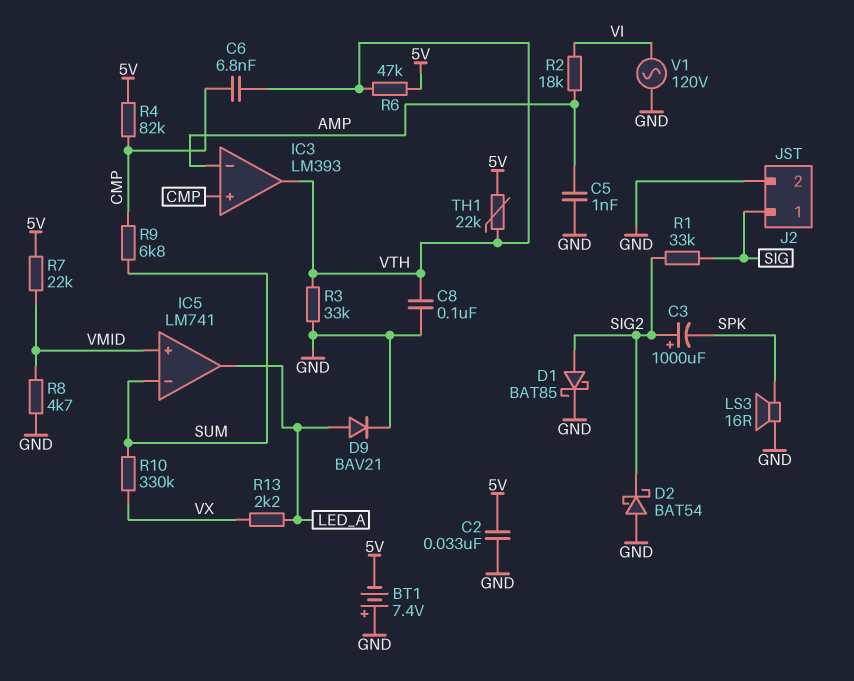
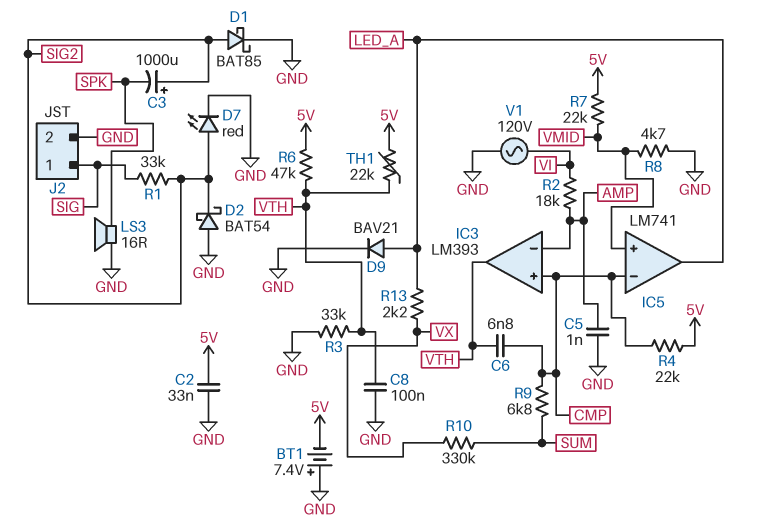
D7: none -> LED red (A SIG2, K GND)
IC5 pin in-: SUM -> CMP
R4: 82k (5V, CMP) -> 22k (5V, CMP)

